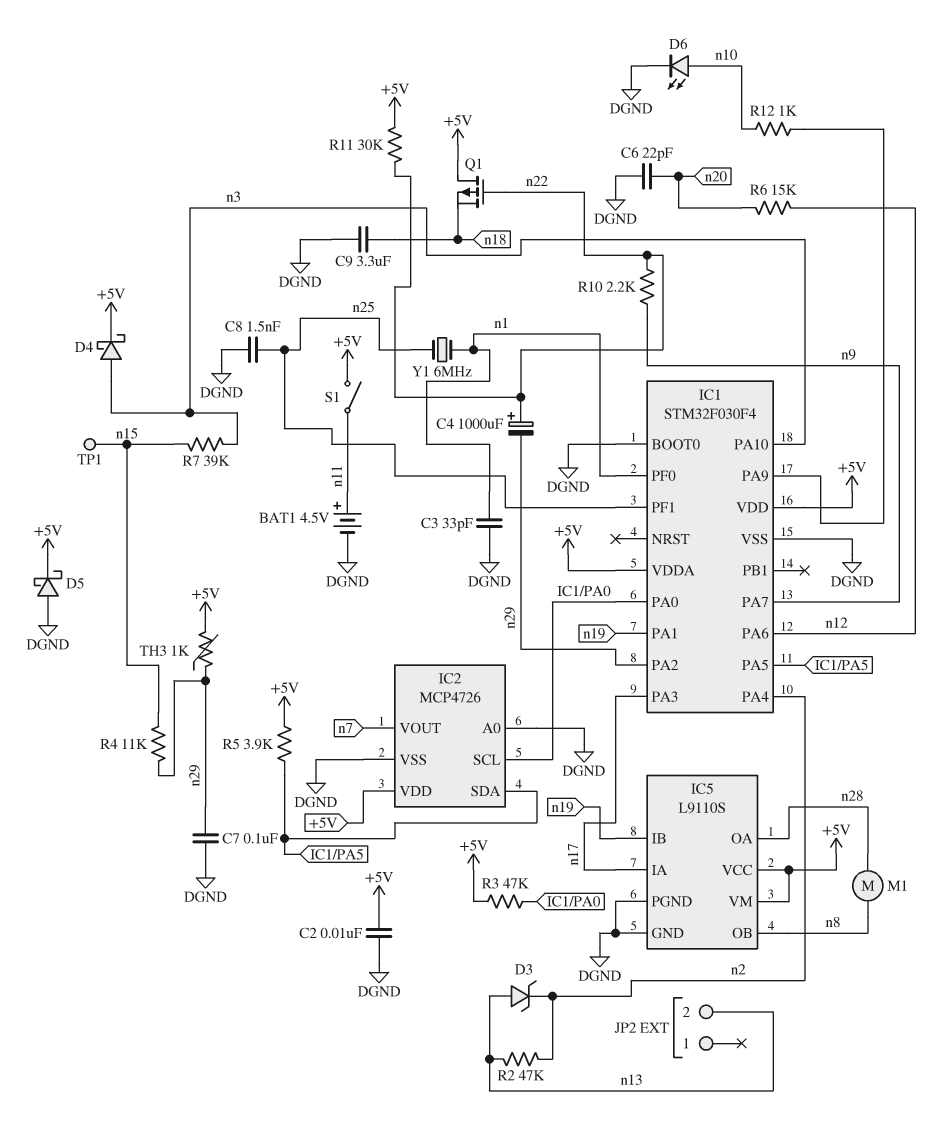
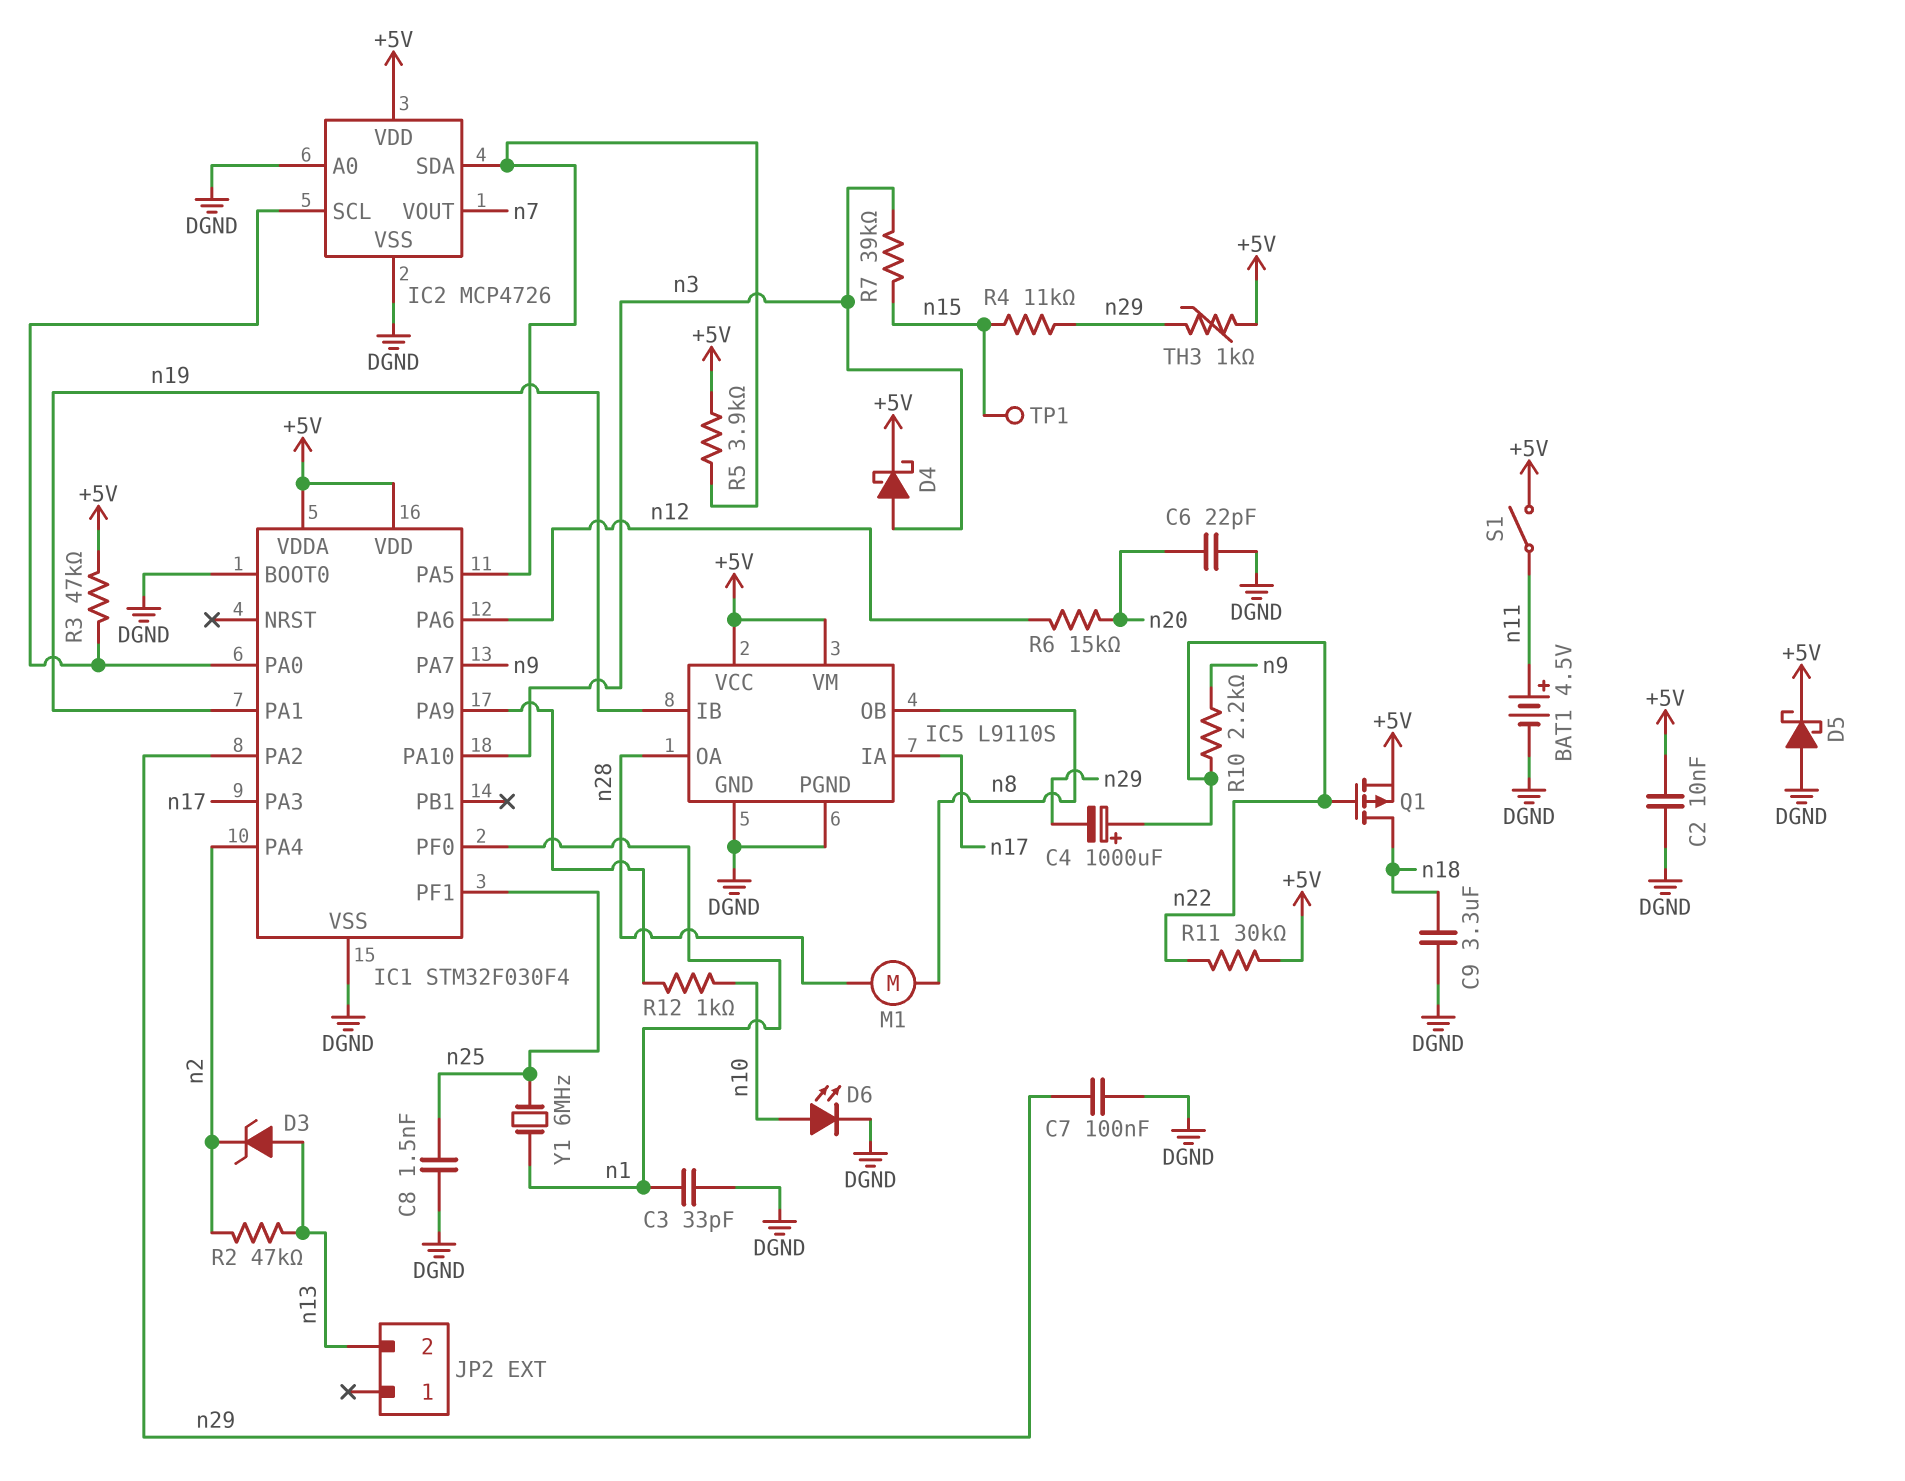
Q1: PMOS (G n22, D +5V, S n18) -> PMOS (G n22, D n18, S +5V)

